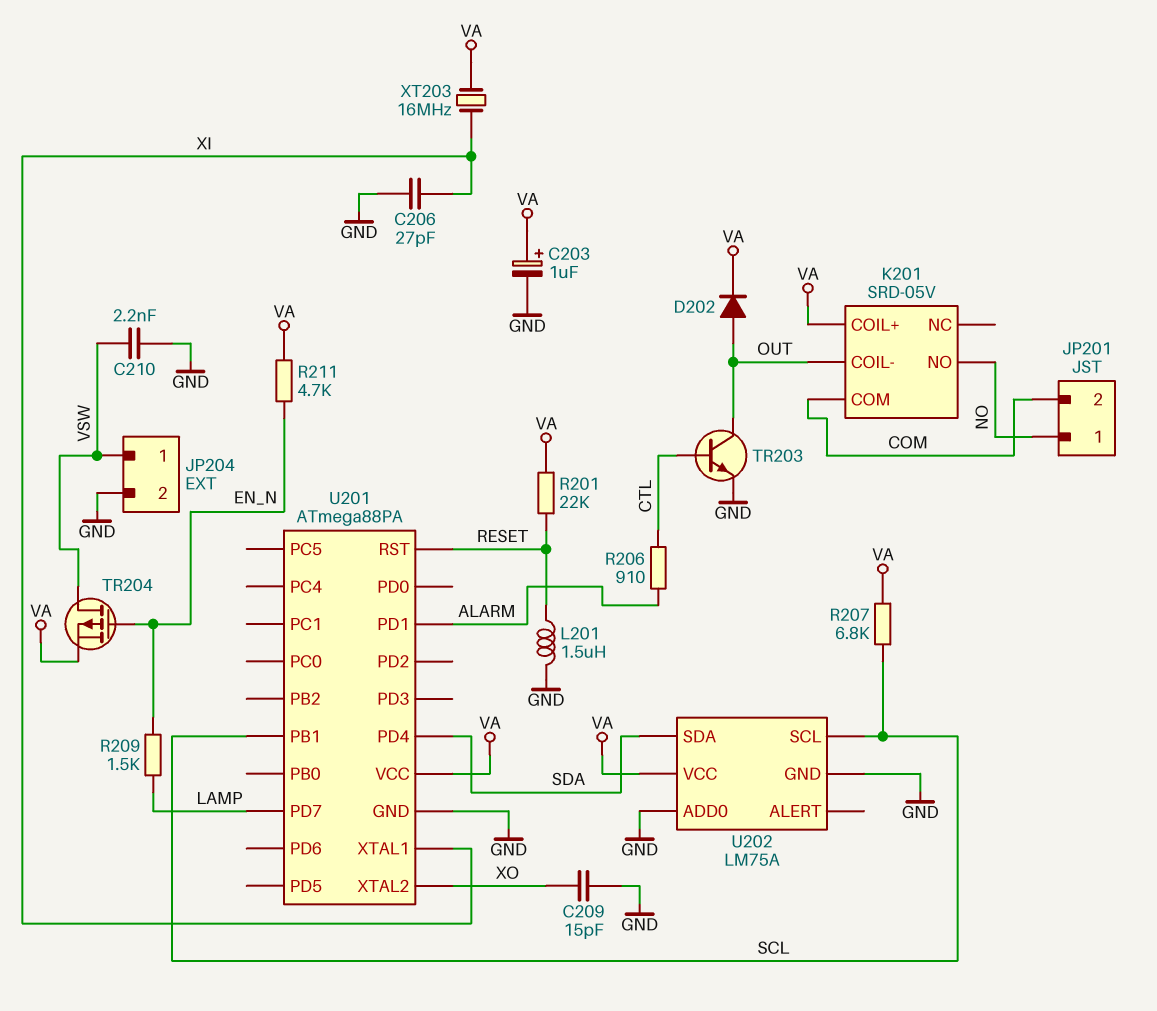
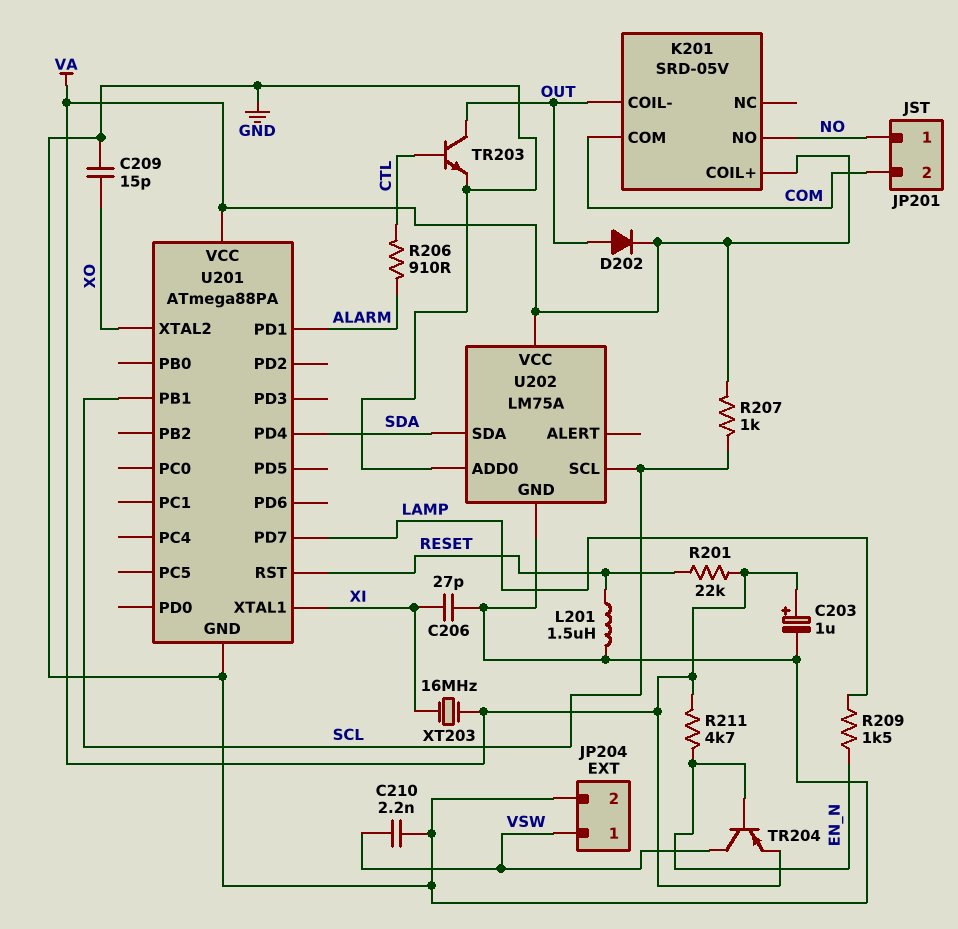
R207: 6.8k (SCL, VA) -> 1k (SCL, VA)
TR204: PMOS (G EN_N, D VSW, S VA) -> PNP (B EN_N, C VSW, E VA)

